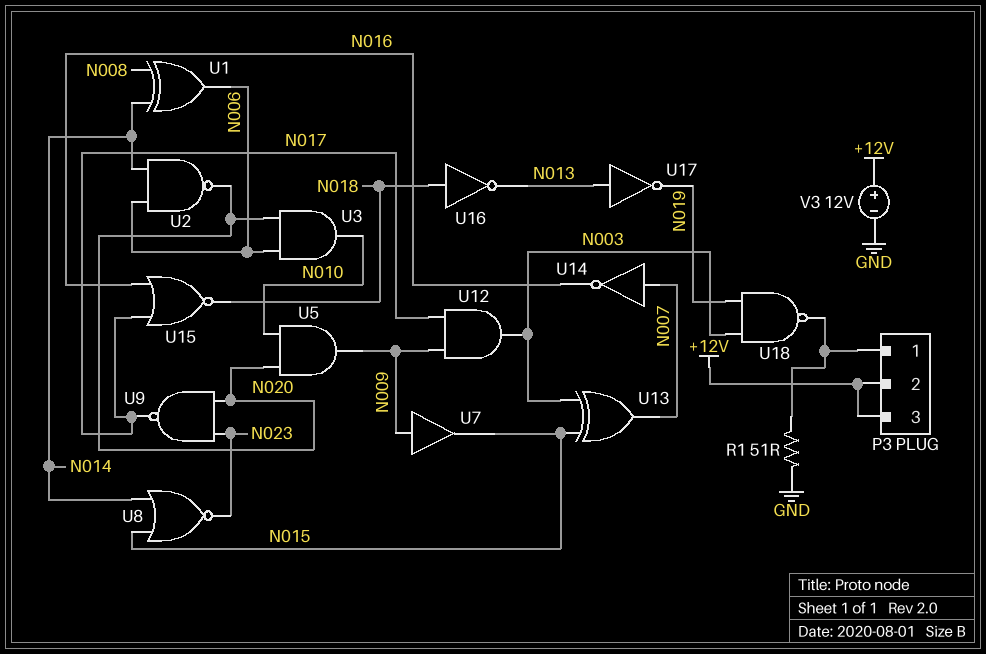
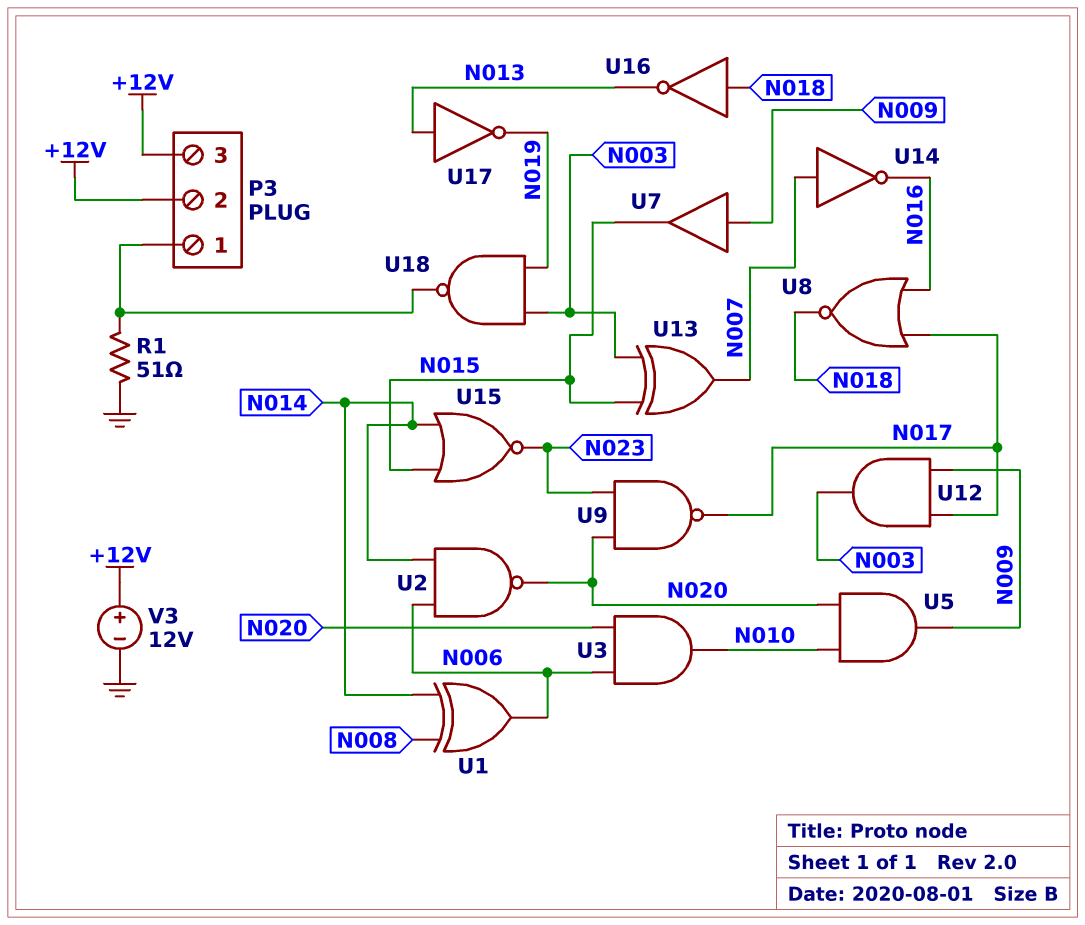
U8: NOR (in N014, in N015, out N023) -> NOR (in N016, in N017, out N018)
U15: NOR (in N016, in N017, out N018) -> NOR (in N014, in N015, out N023)

